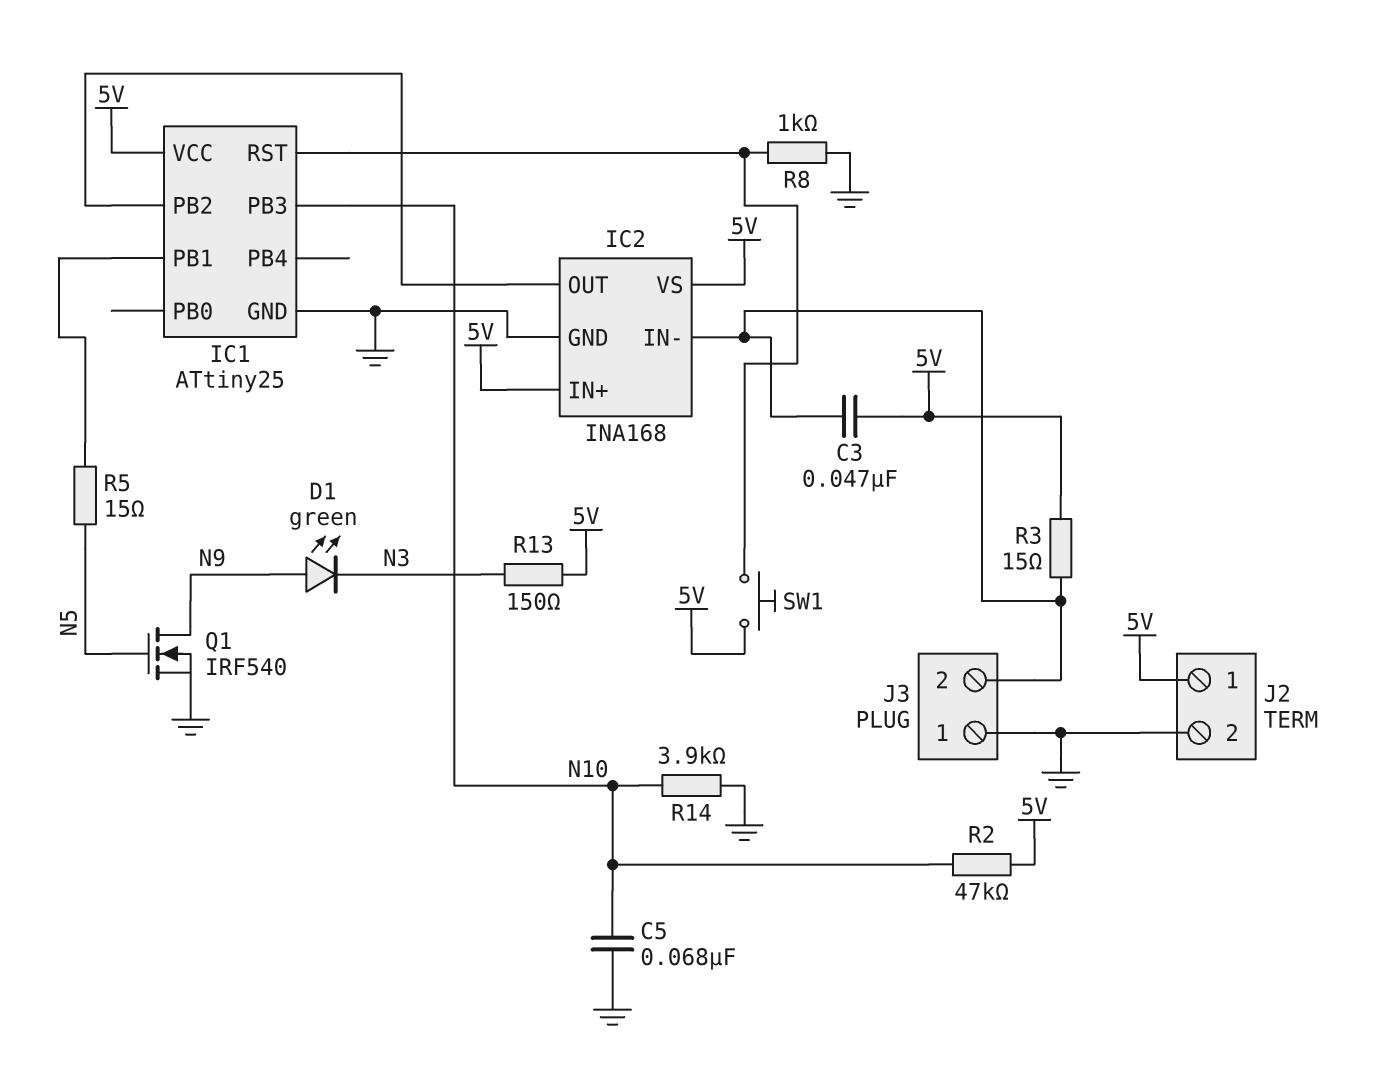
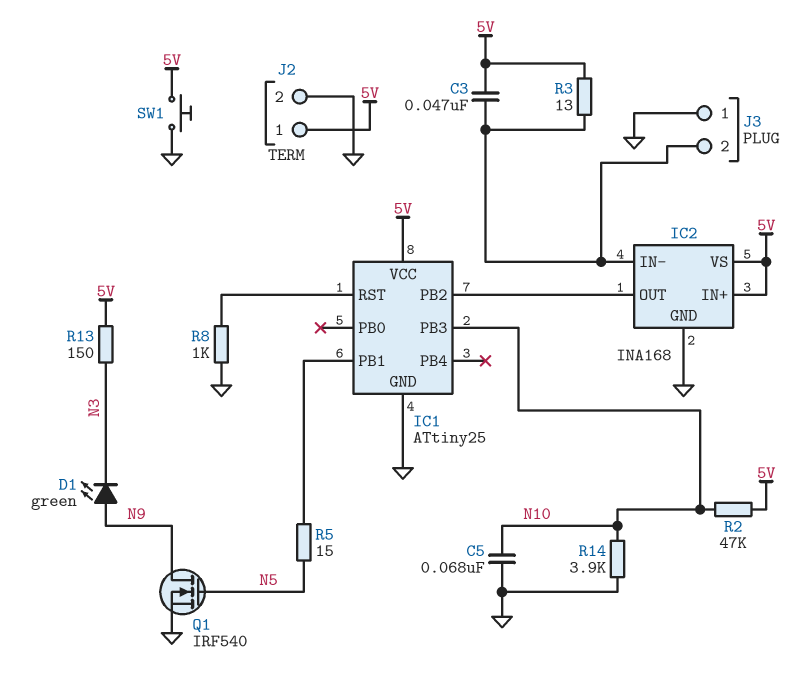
R3: 15 (5V, IC2/IN-) -> 13 (5V, IC2/IN-)
SW1: button (5V, IC1/RST) -> button (5V, GND)

